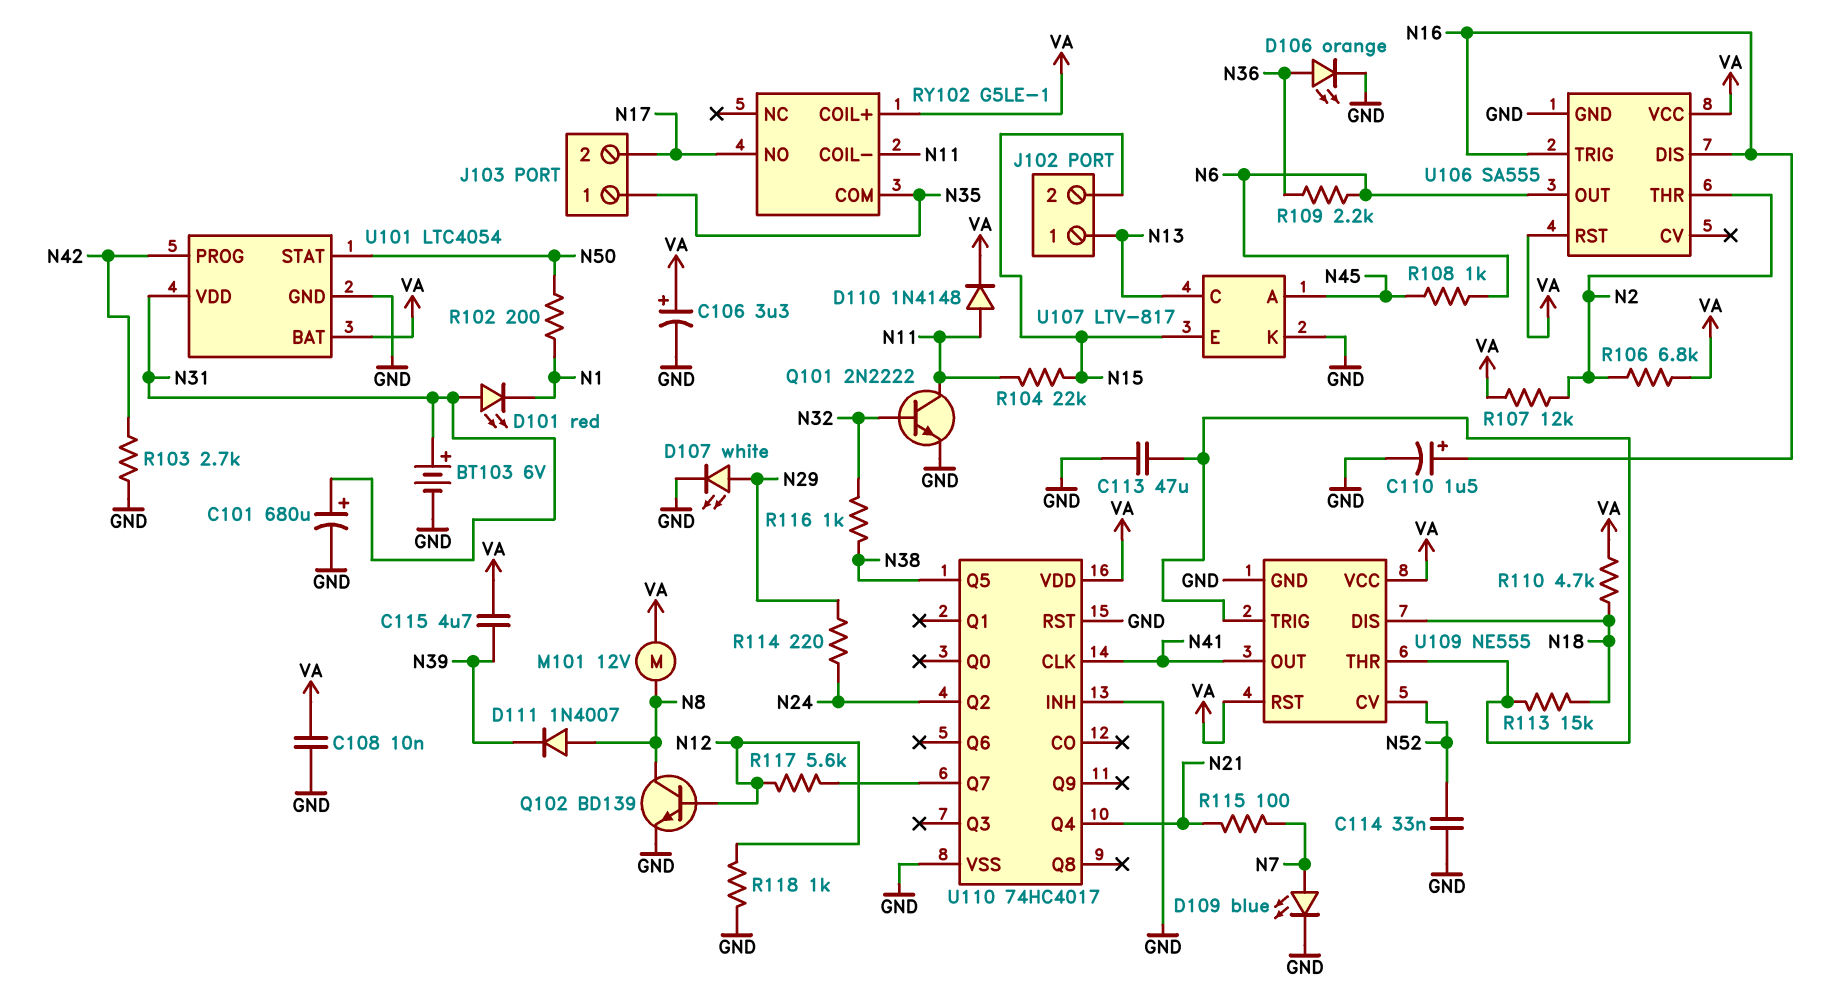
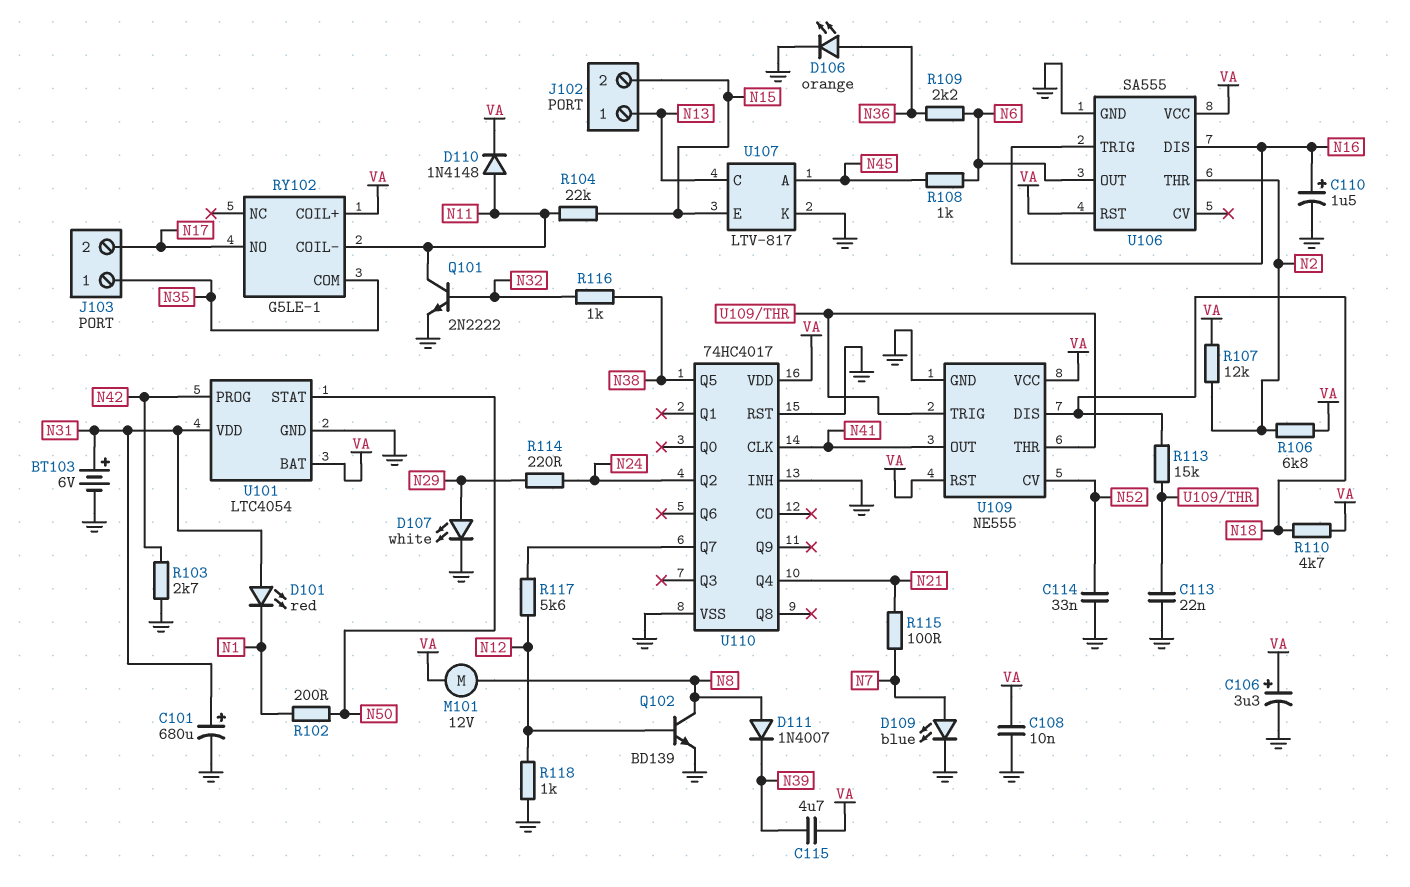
C113: 47uF (GND, U109/THR) -> 22nF (GND, U109/THR)

